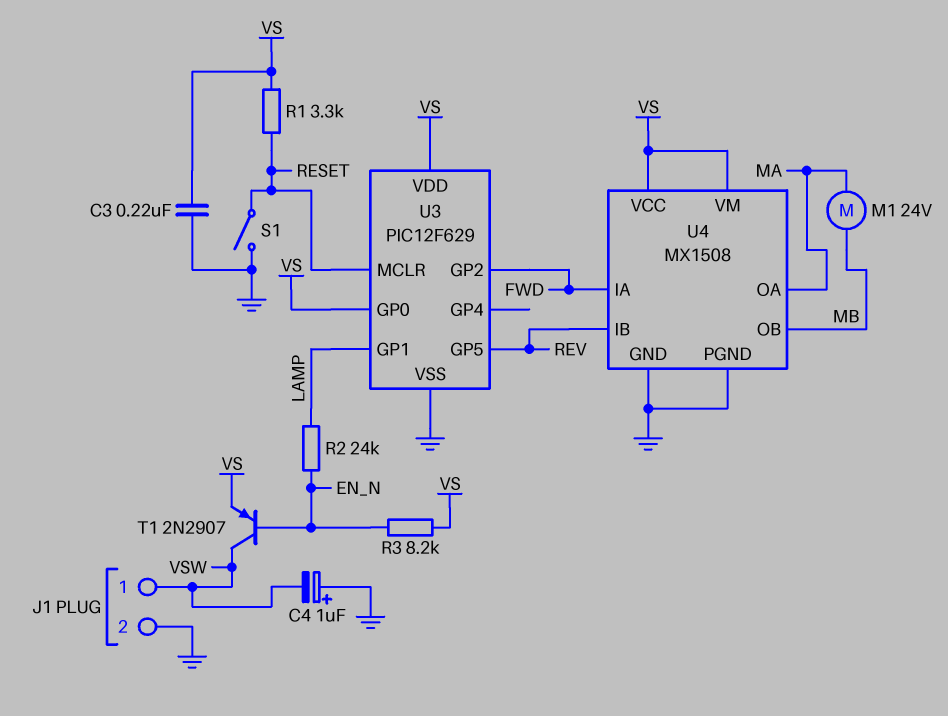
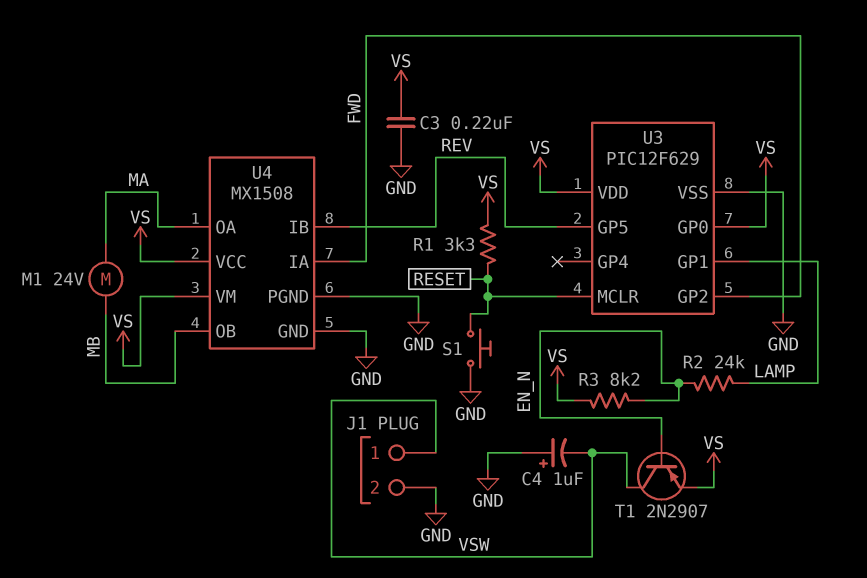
S1: switch (GND, RESET) -> button (GND, RESET)

